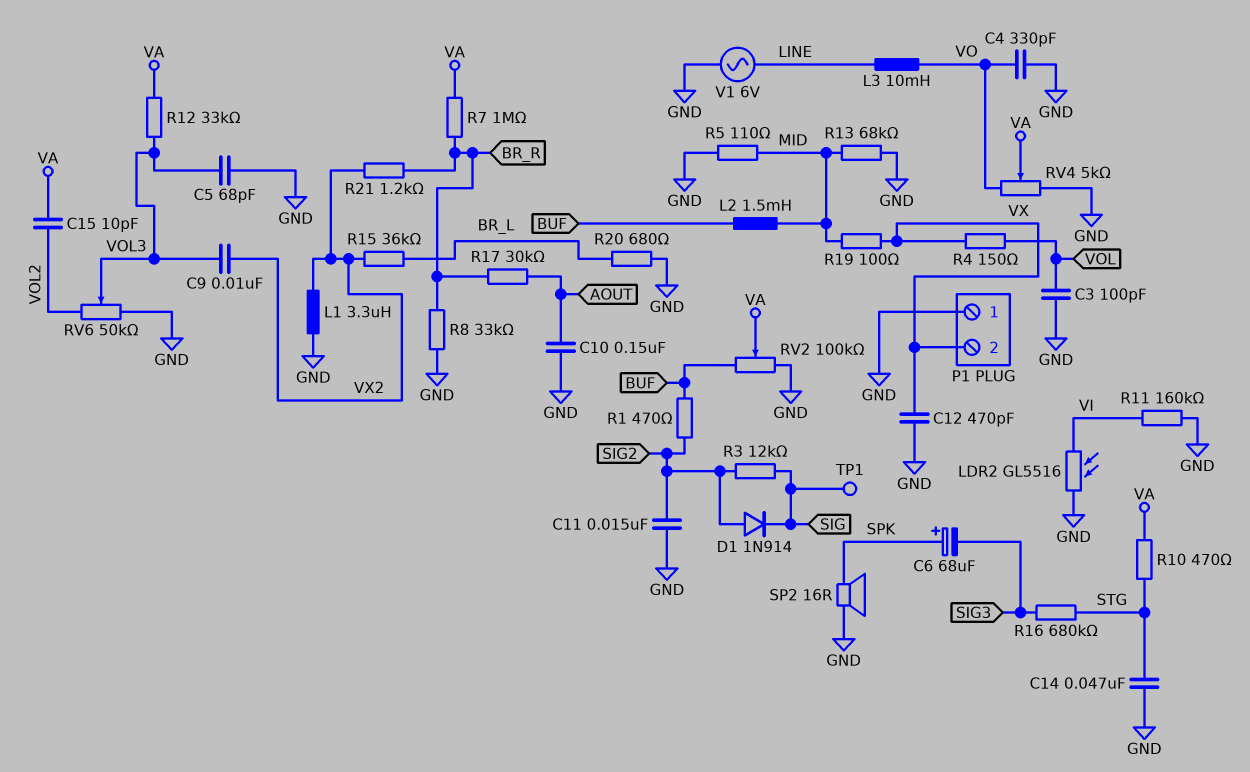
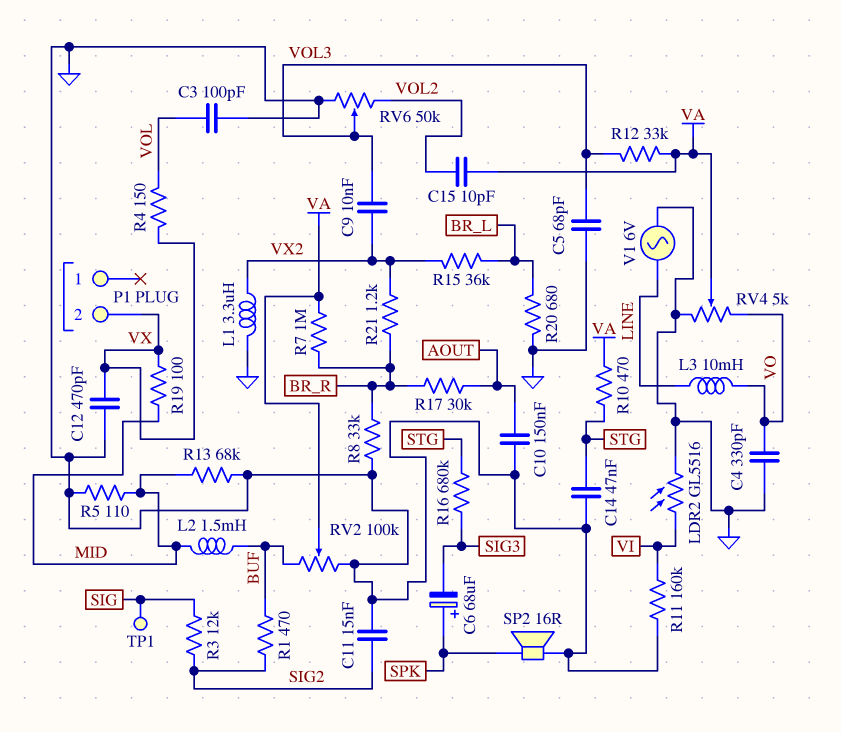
D1: diode 1N914 (A SIG2, K SIG) -> none
P1 pin 1: GND -> none

